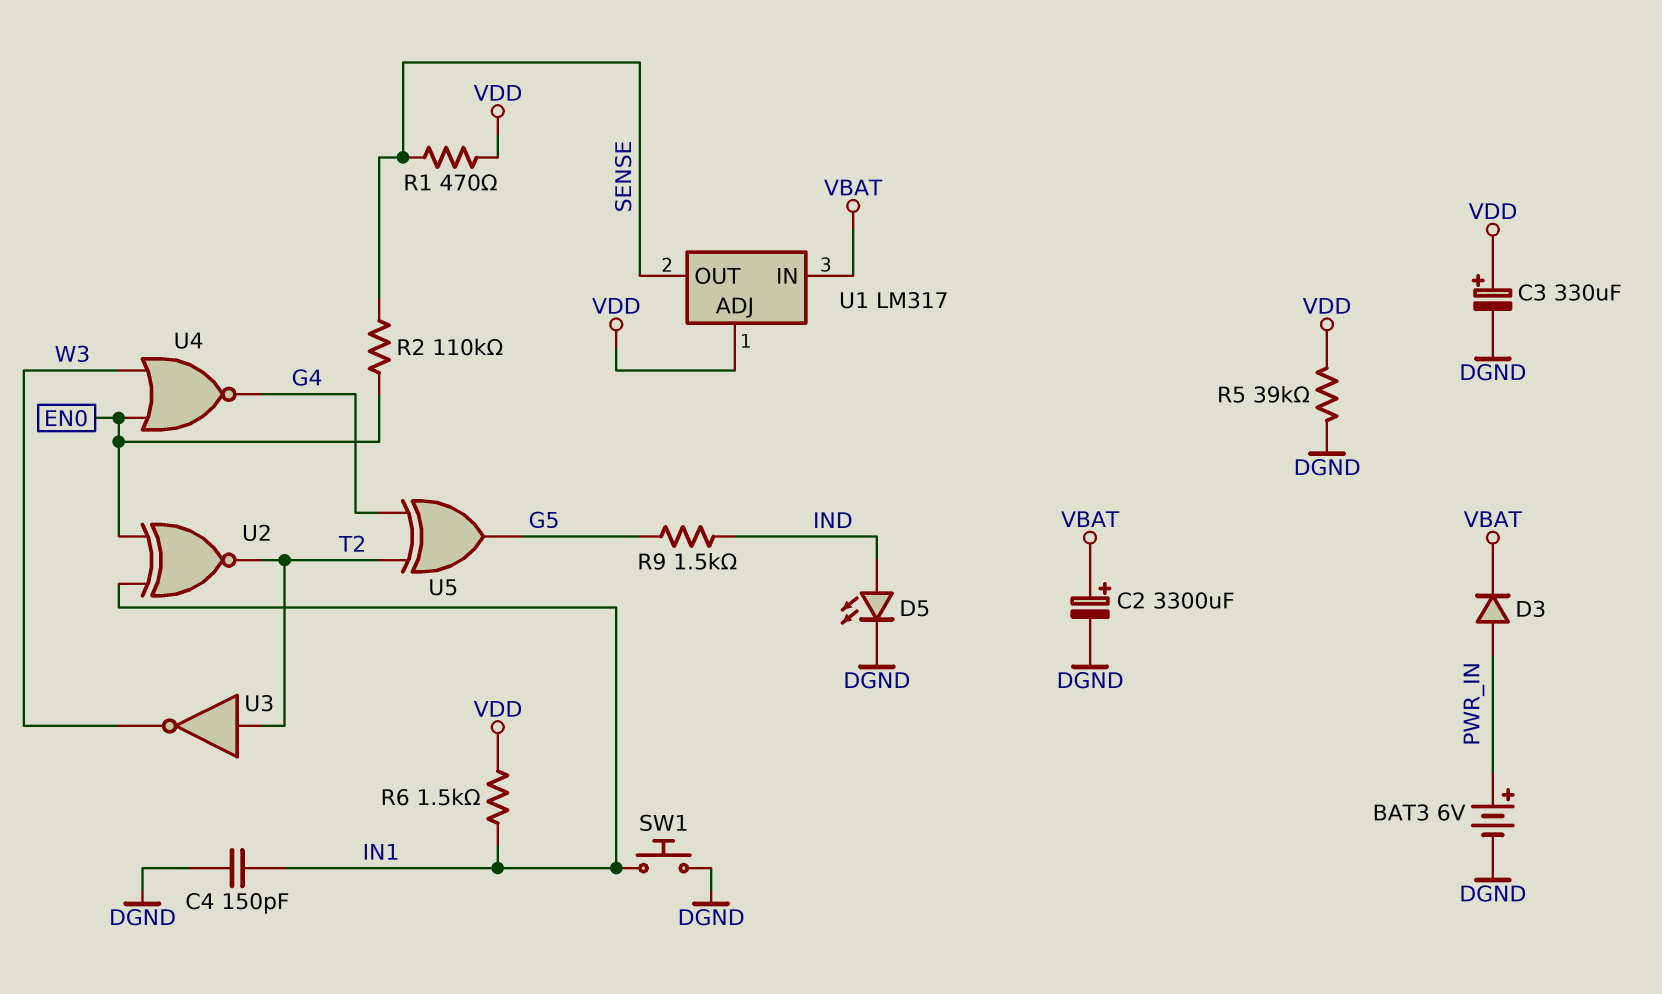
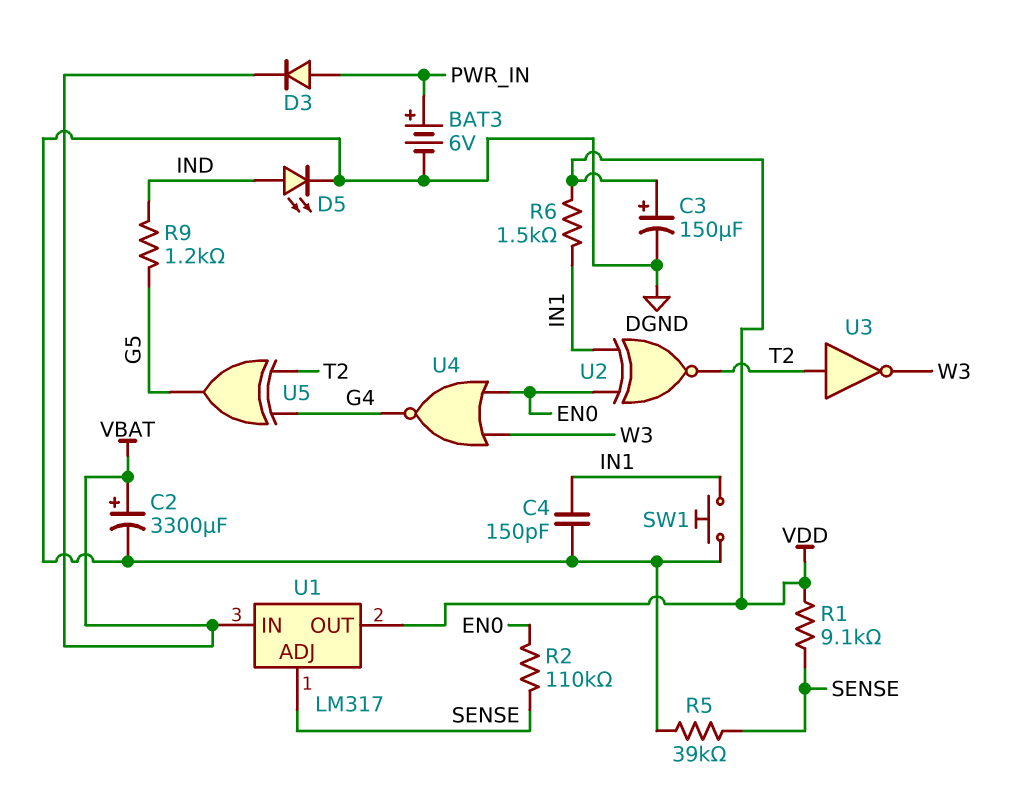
C3: 330uF (plus VDD, minus DGND) -> 150uF (plus VDD, minus DGND)
R1: 470 (SENSE, VDD) -> 9.1k (SENSE, VDD)
R5: 39k (DGND, VDD) -> 39k (DGND, SENSE)
R9: 1.5k (G5, IND) -> 1.2k (G5, IND)
U1 pin ADJ: VDD -> SENSE
U1 pin OUT: SENSE -> VDD

